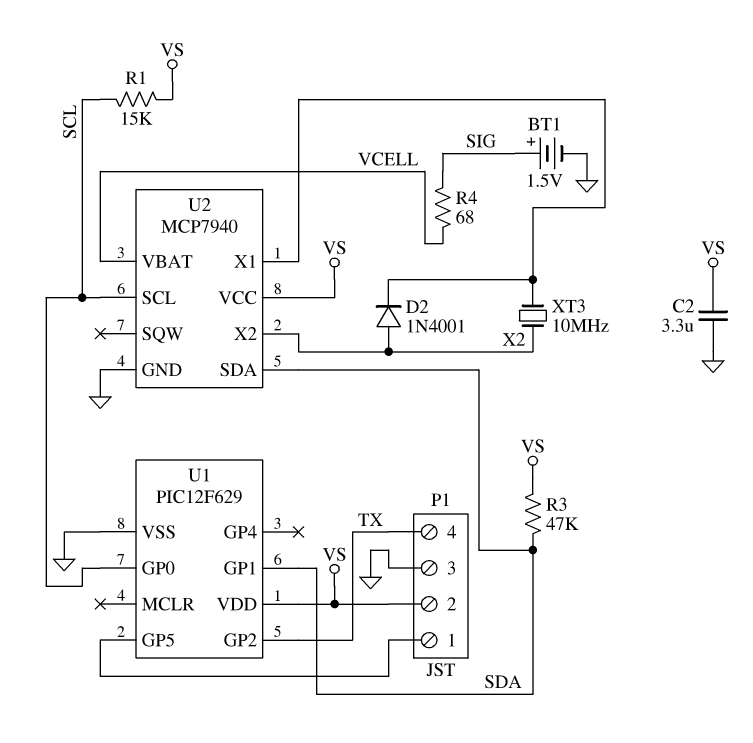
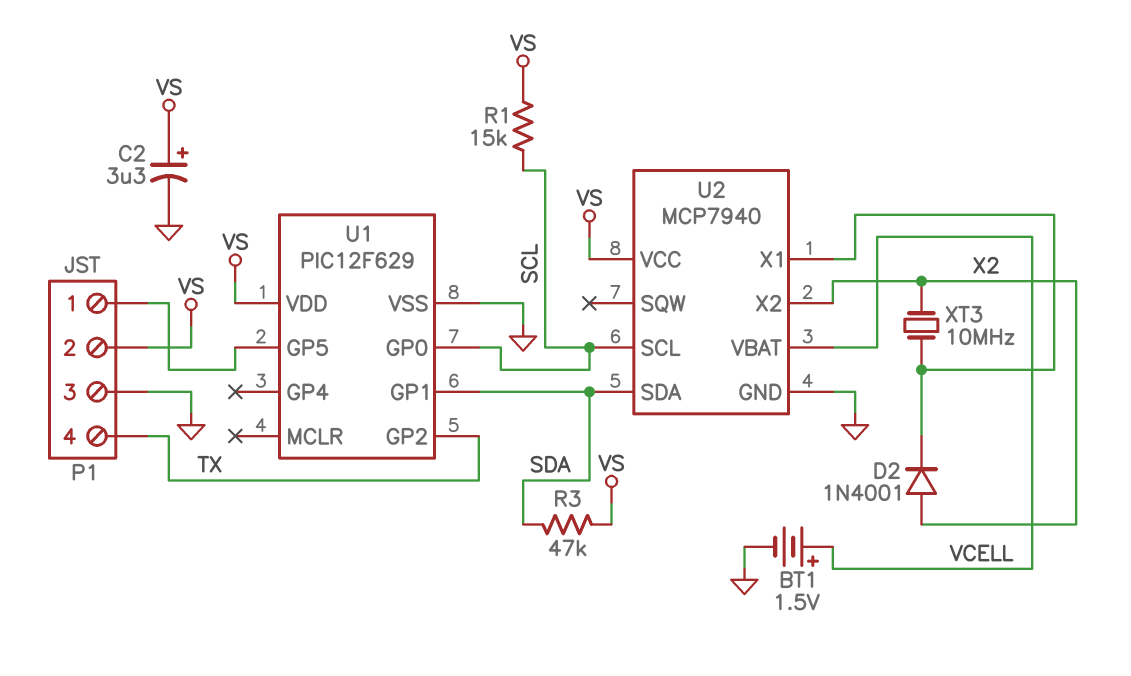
BT1: 1.5V (plus SIG, minus GND) -> 1.5V (plus VCELL, minus GND)
C2: 3.3uF (GND, VS) -> 3.3uF (plus VS, minus GND)
R4: 68 (SIG, VCELL) -> none

